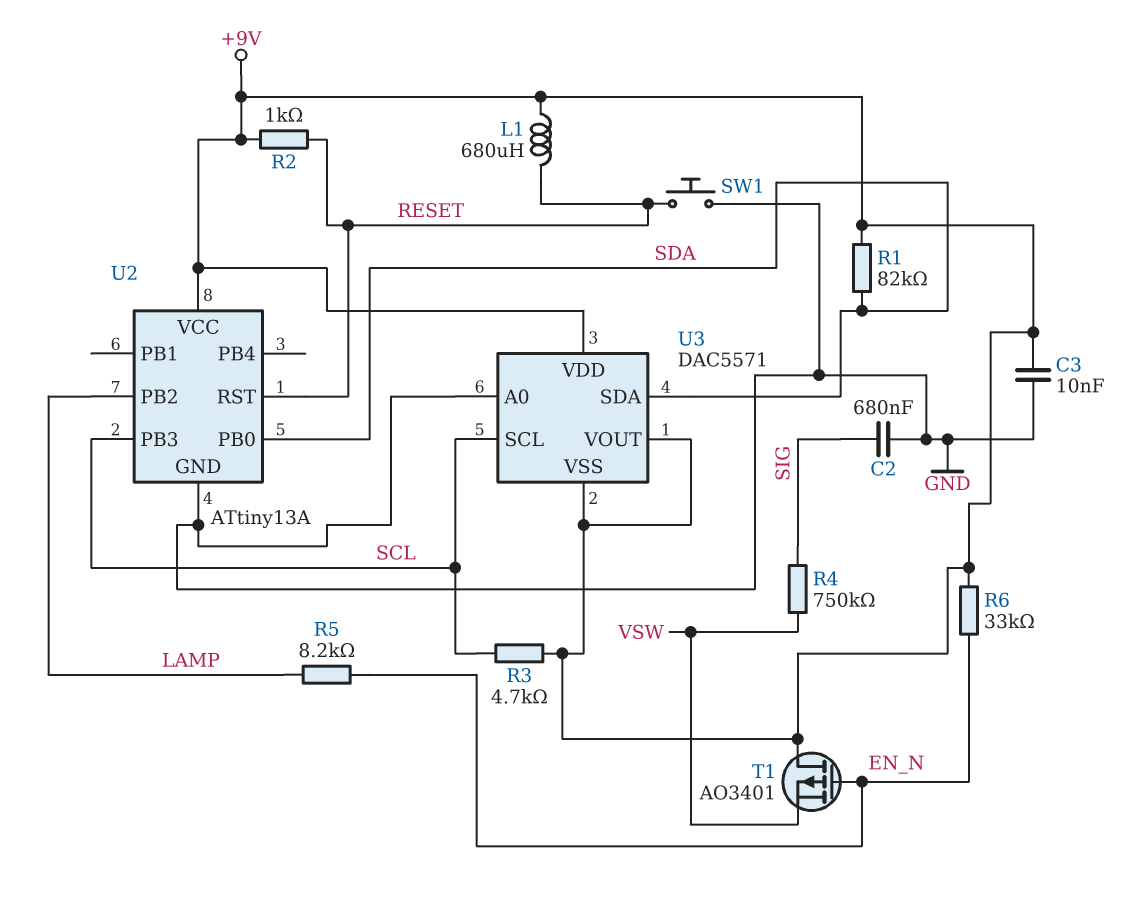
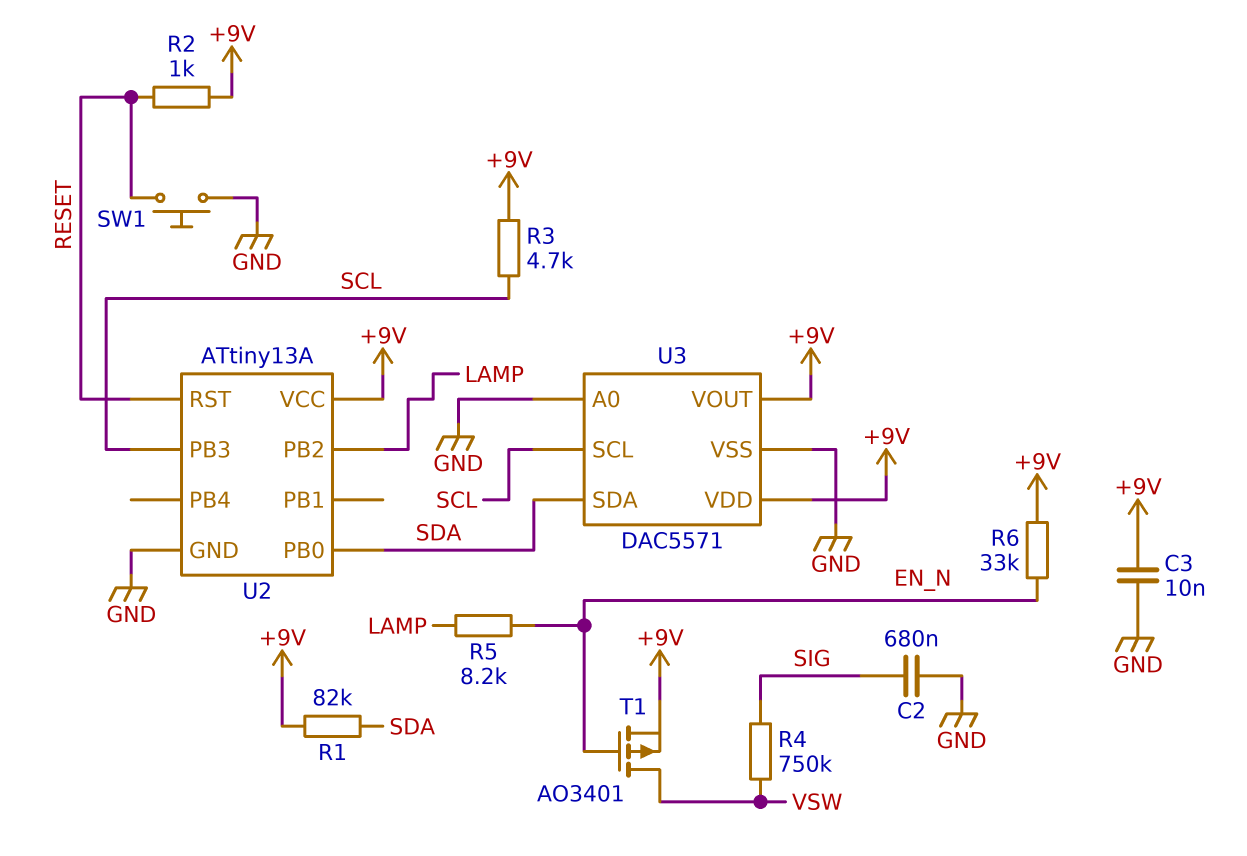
L1: 680uH (+9V, RESET) -> none
T1: PMOS AO3401 (G EN_N, D +9V, S VSW) -> PMOS AO3401 (G EN_N, D VSW, S +9V)
U3 pin VSS: +9V -> GND

